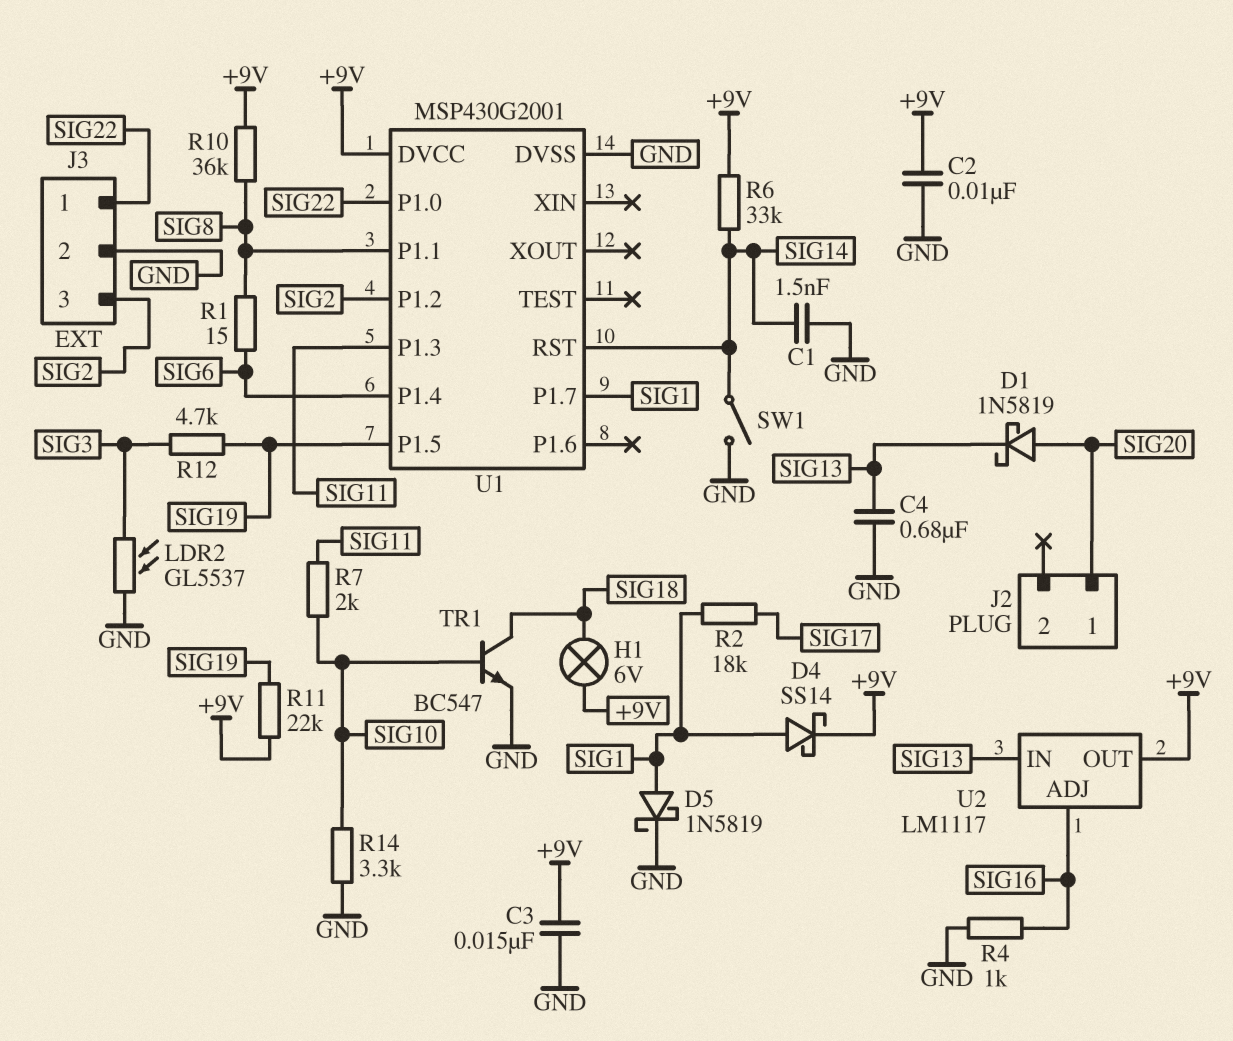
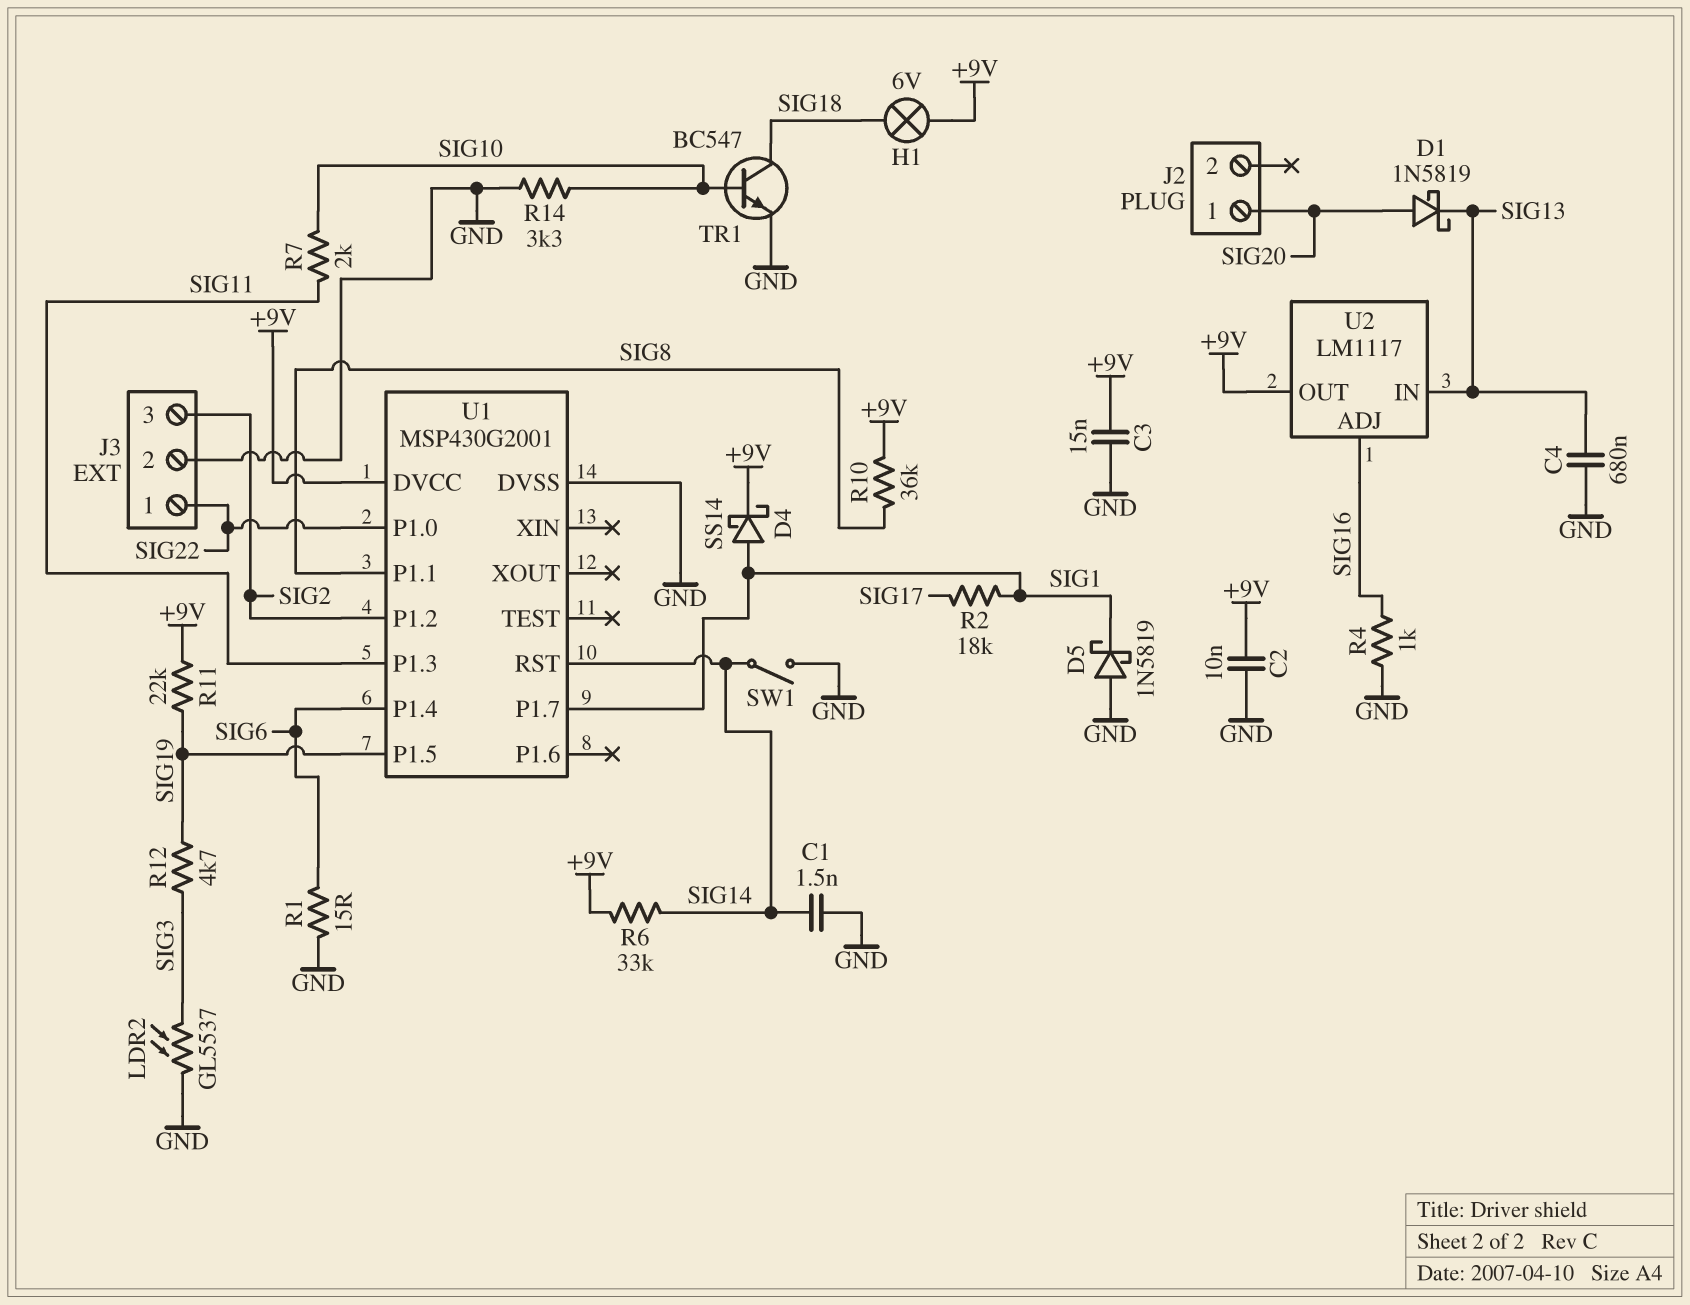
D5: schottky 1N5819 (A SIG1, K GND) -> schottky 1N5819 (A GND, K SIG1)
R1: 15 (SIG6, SIG8) -> 15 (GND, SIG6)

